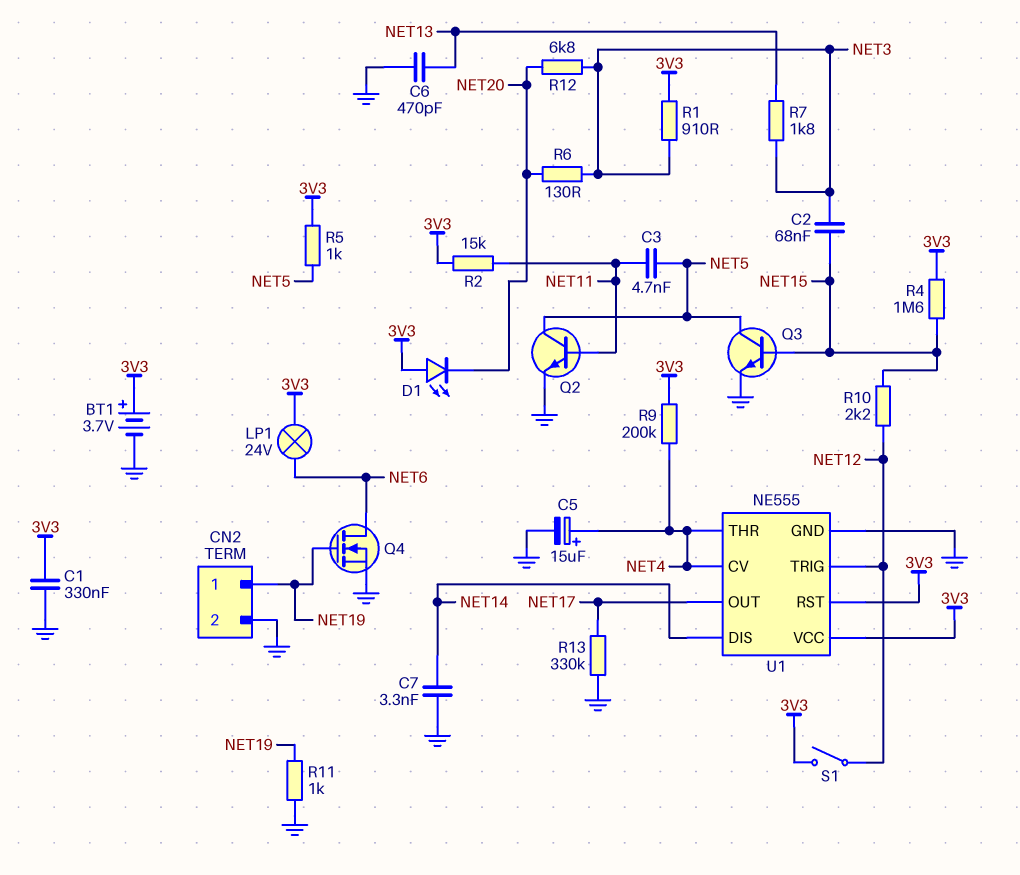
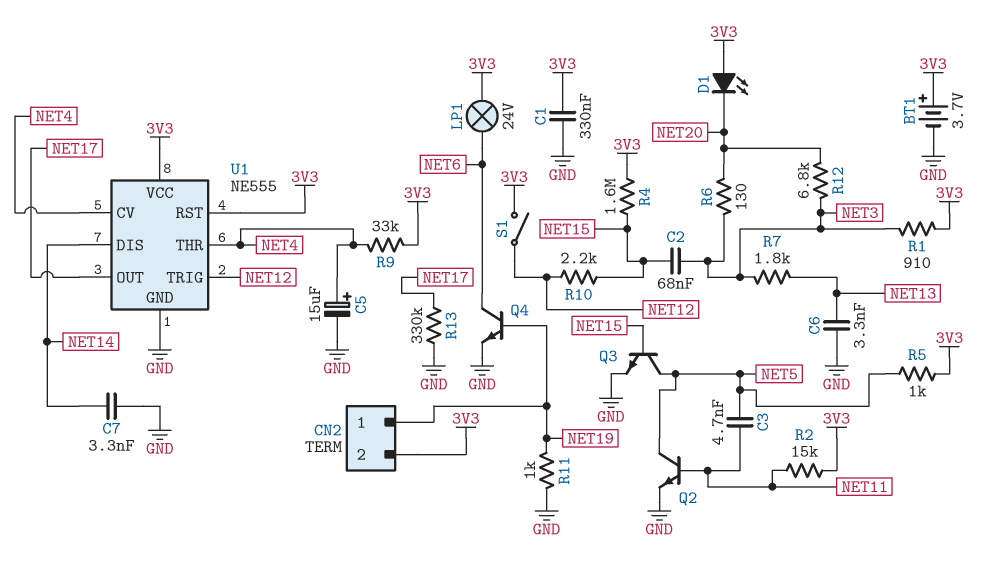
C6: 470pF (GND, NET13) -> 3.3nF (GND, NET13)
CN2 pin 2: GND -> 3V3
Q4: NMOS (G NET19, D NET6, S GND) -> NPN (B NET19, C NET6, E GND)
R9: 200k (3V3, NET4) -> 33k (3V3, NET4)

